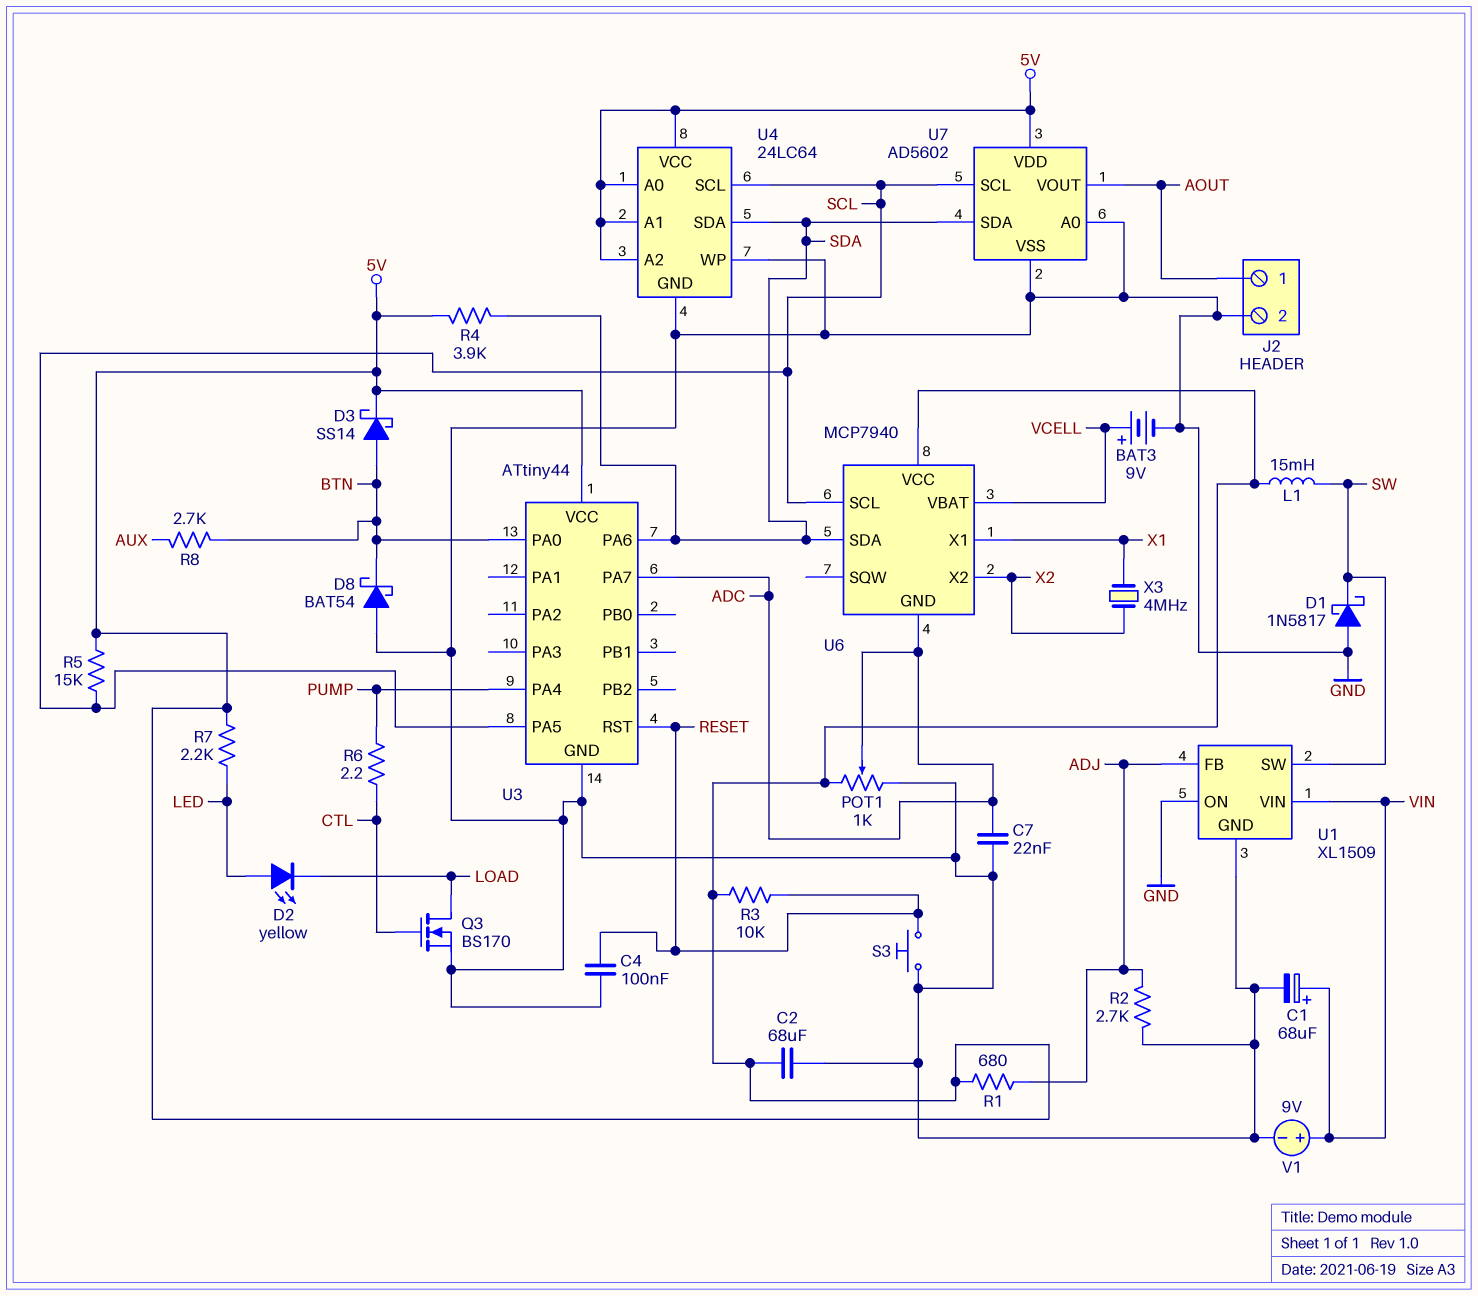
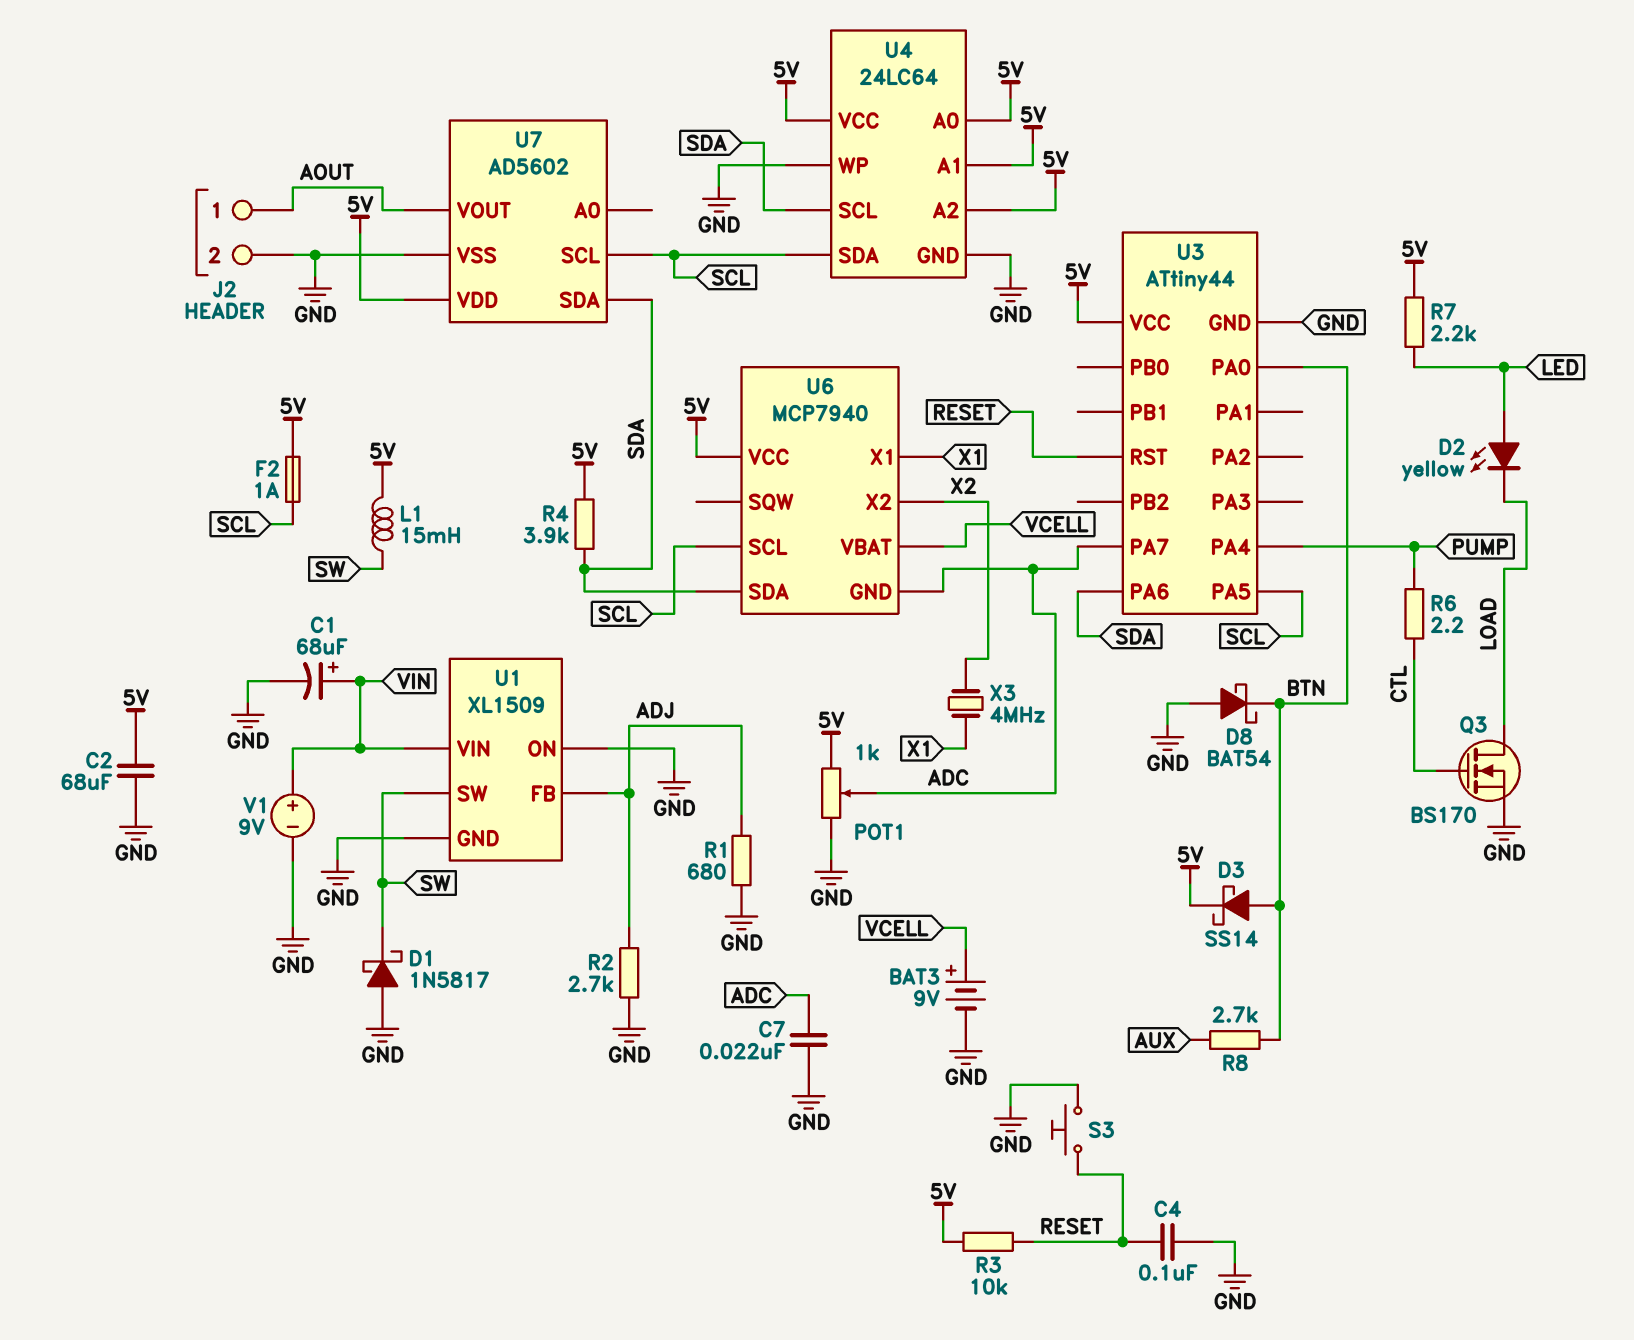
F2: none -> 1A (5V, SCL)
R1: 680 (5V, ADJ) -> 680 (ADJ, GND)
R5: 15k (5V, SCL) -> none
U4 pin SCL: SCL -> SDA
U4 pin SDA: SDA -> SCL
U7 pin A0: GND -> none

